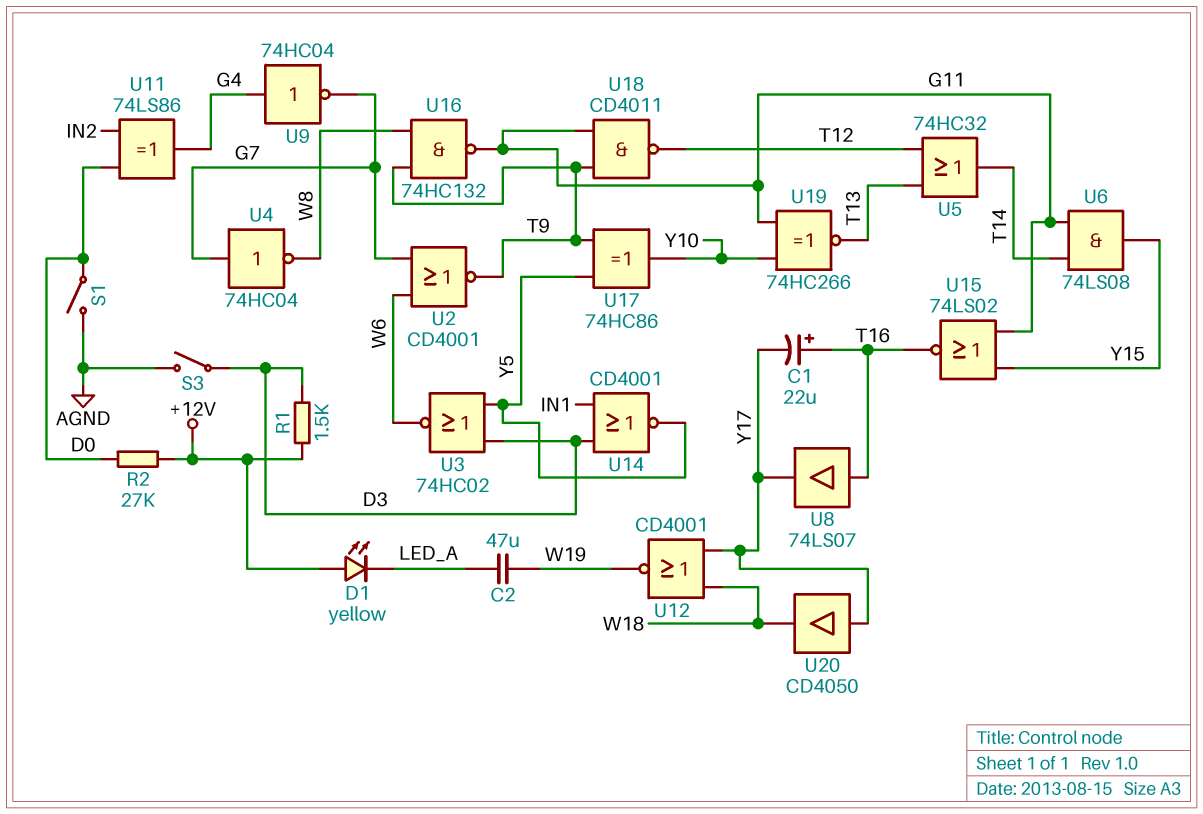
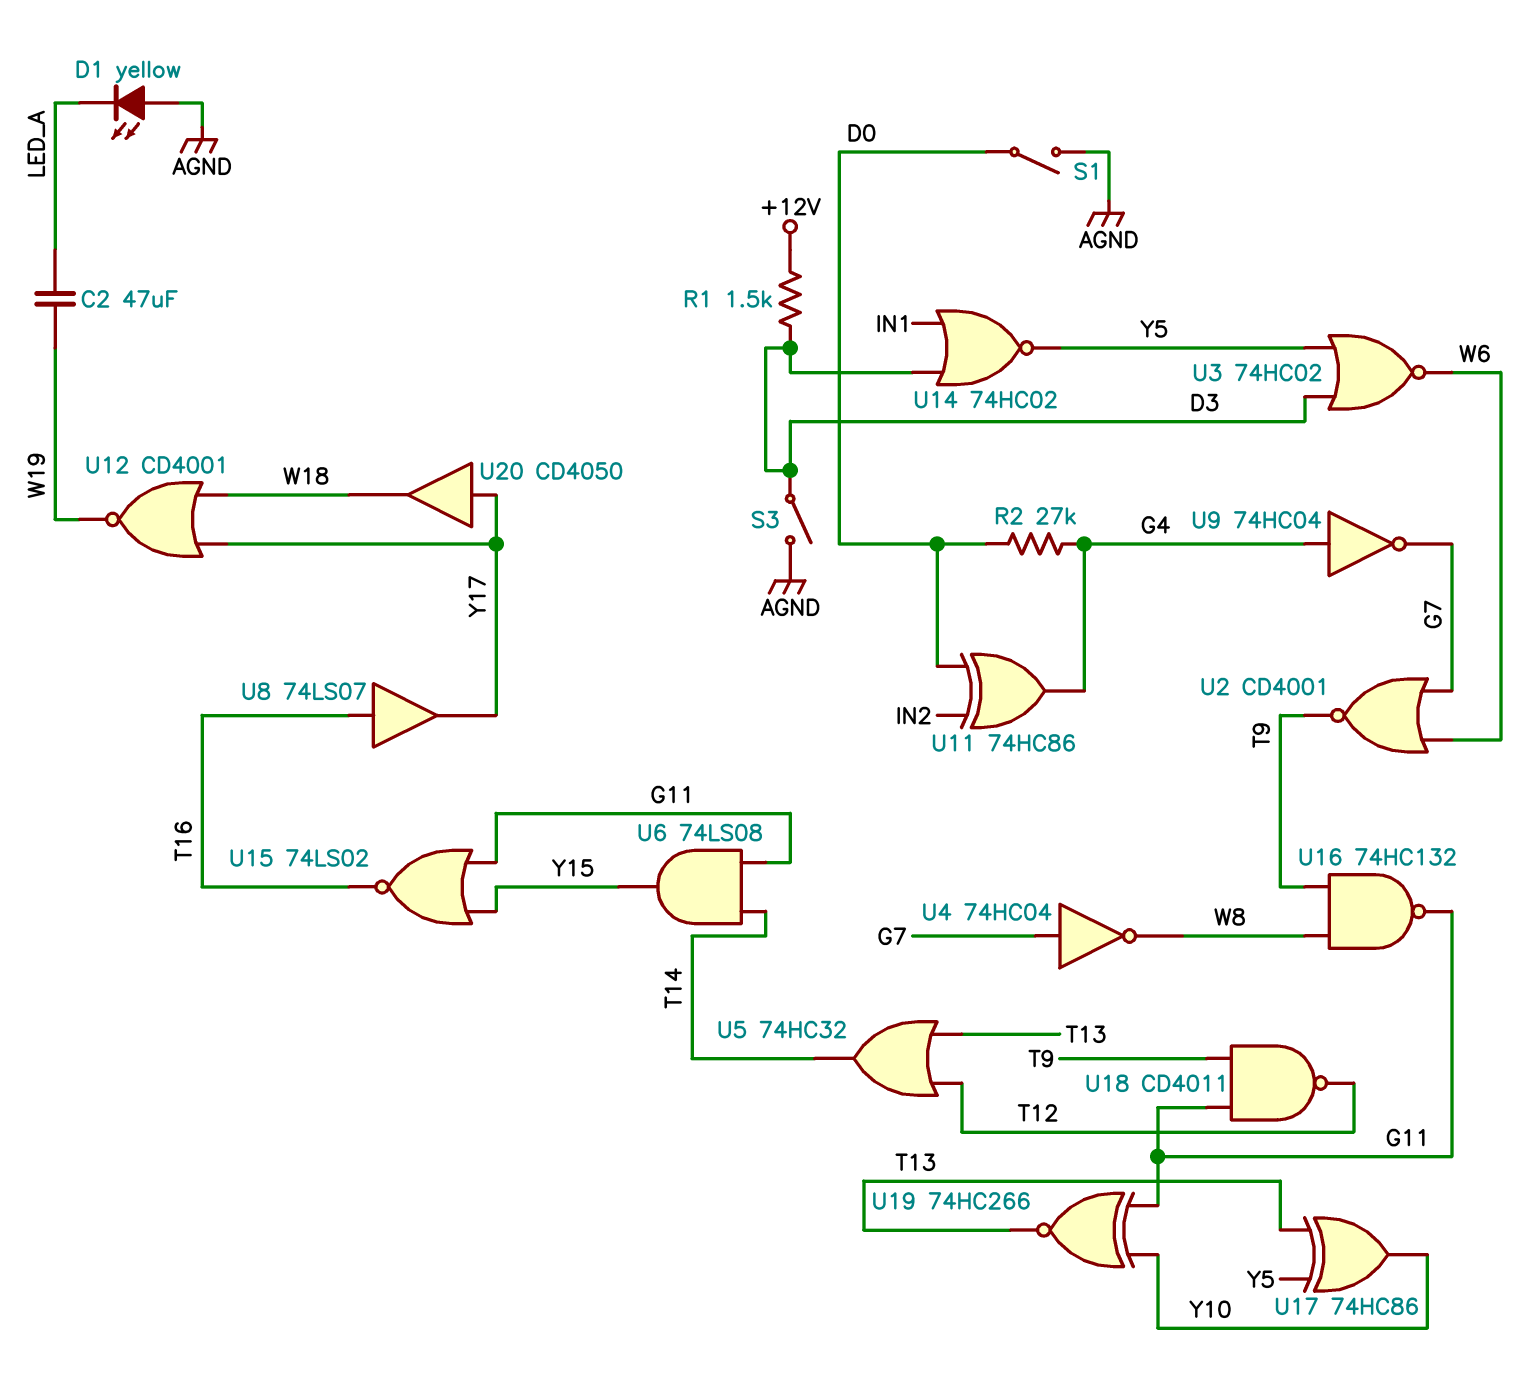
C1: 22uF (plus T16, minus Y17) -> none
D1: LED yellow (A +12V, K LED_A) -> LED yellow (A AGND, K LED_A)
R2: 27k (+12V, D0) -> 27k (D0, G4)
U11: XOR 74LS86 (in D0, in IN2, out G4) -> XOR 74HC86 (in D0, in IN2, out G4)
U14: NOR CD4001 (in D3, in IN1, out Y5) -> NOR 74HC02 (in D3, in IN1, out Y5)
U17: XOR 74HC86 (in T9, in Y5, out Y10) -> XOR 74HC86 (in T13, in Y5, out Y10)

